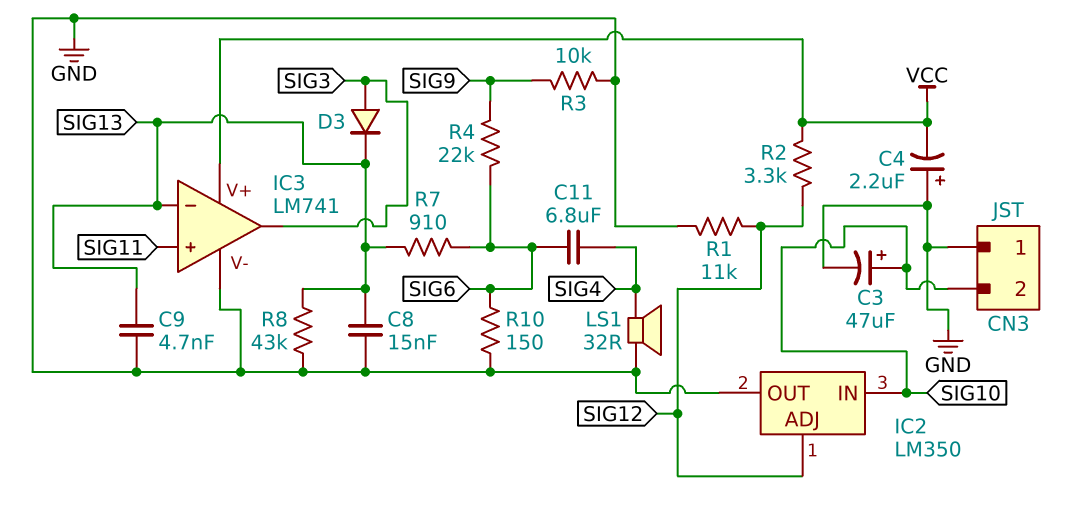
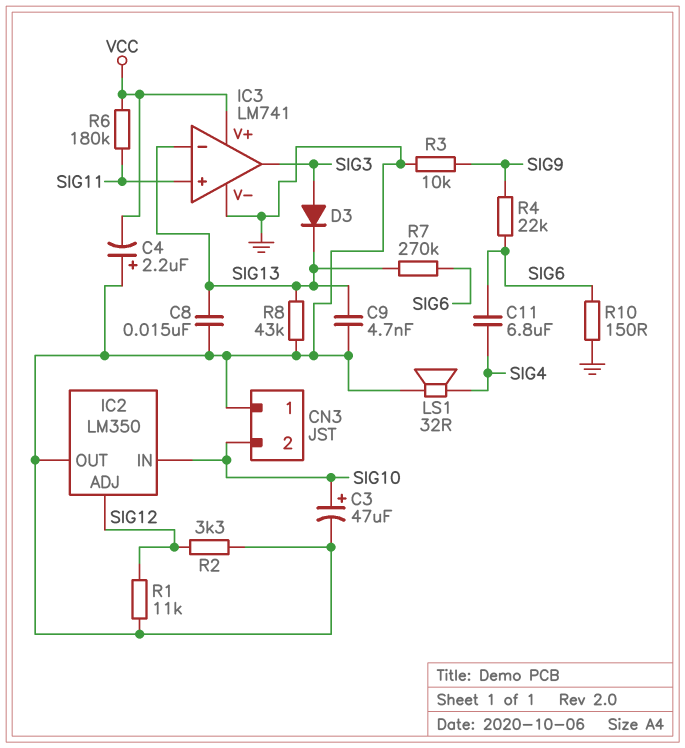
R2: 3.3k (SIG12, VCC) -> 3.3k (GND, SIG12)
R6: none -> 180k (SIG11, VCC)
R7: 910 (SIG6, SIG13) -> 270k (SIG6, SIG13)

